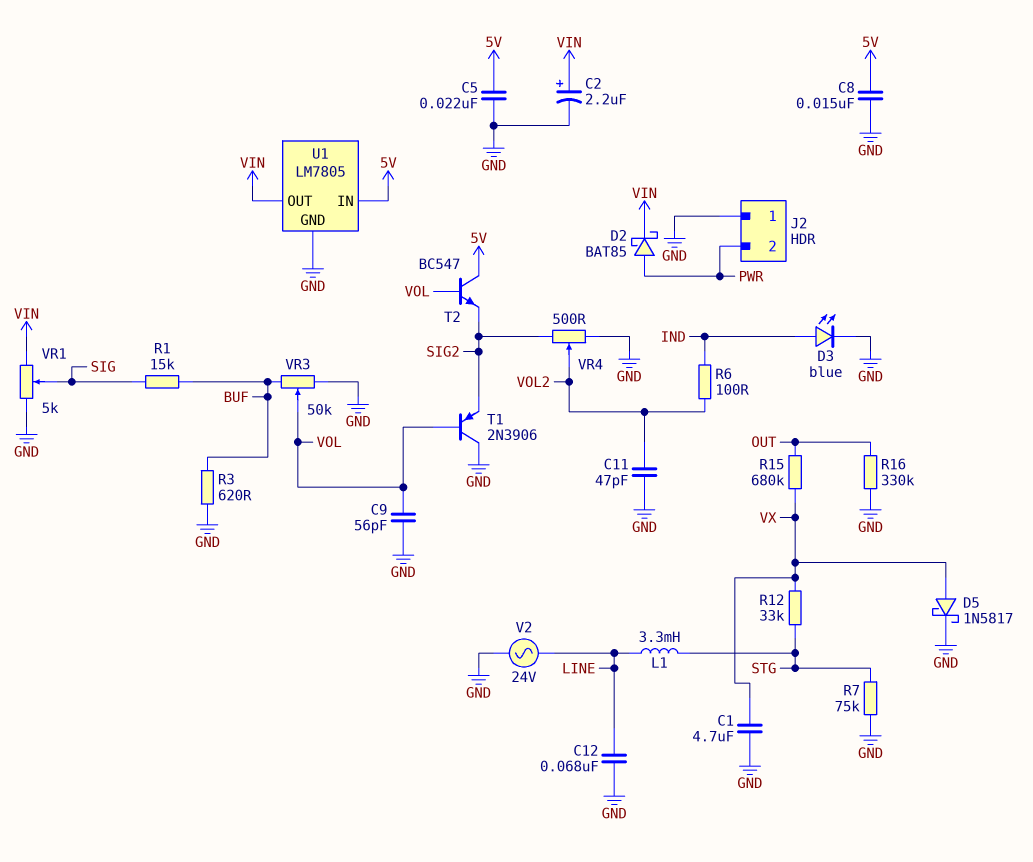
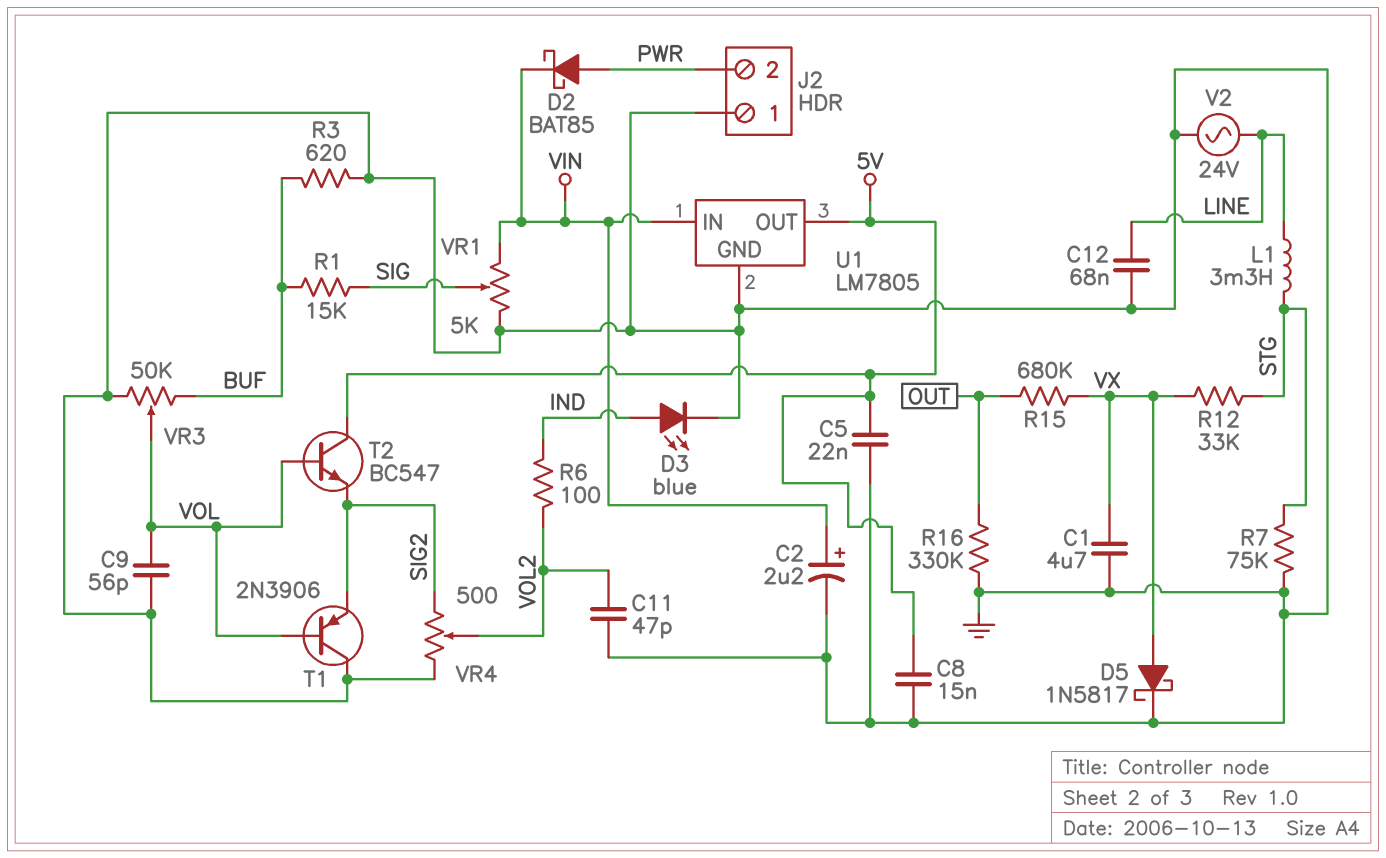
U1 pin IN: 5V -> VIN
U1 pin OUT: VIN -> 5V

